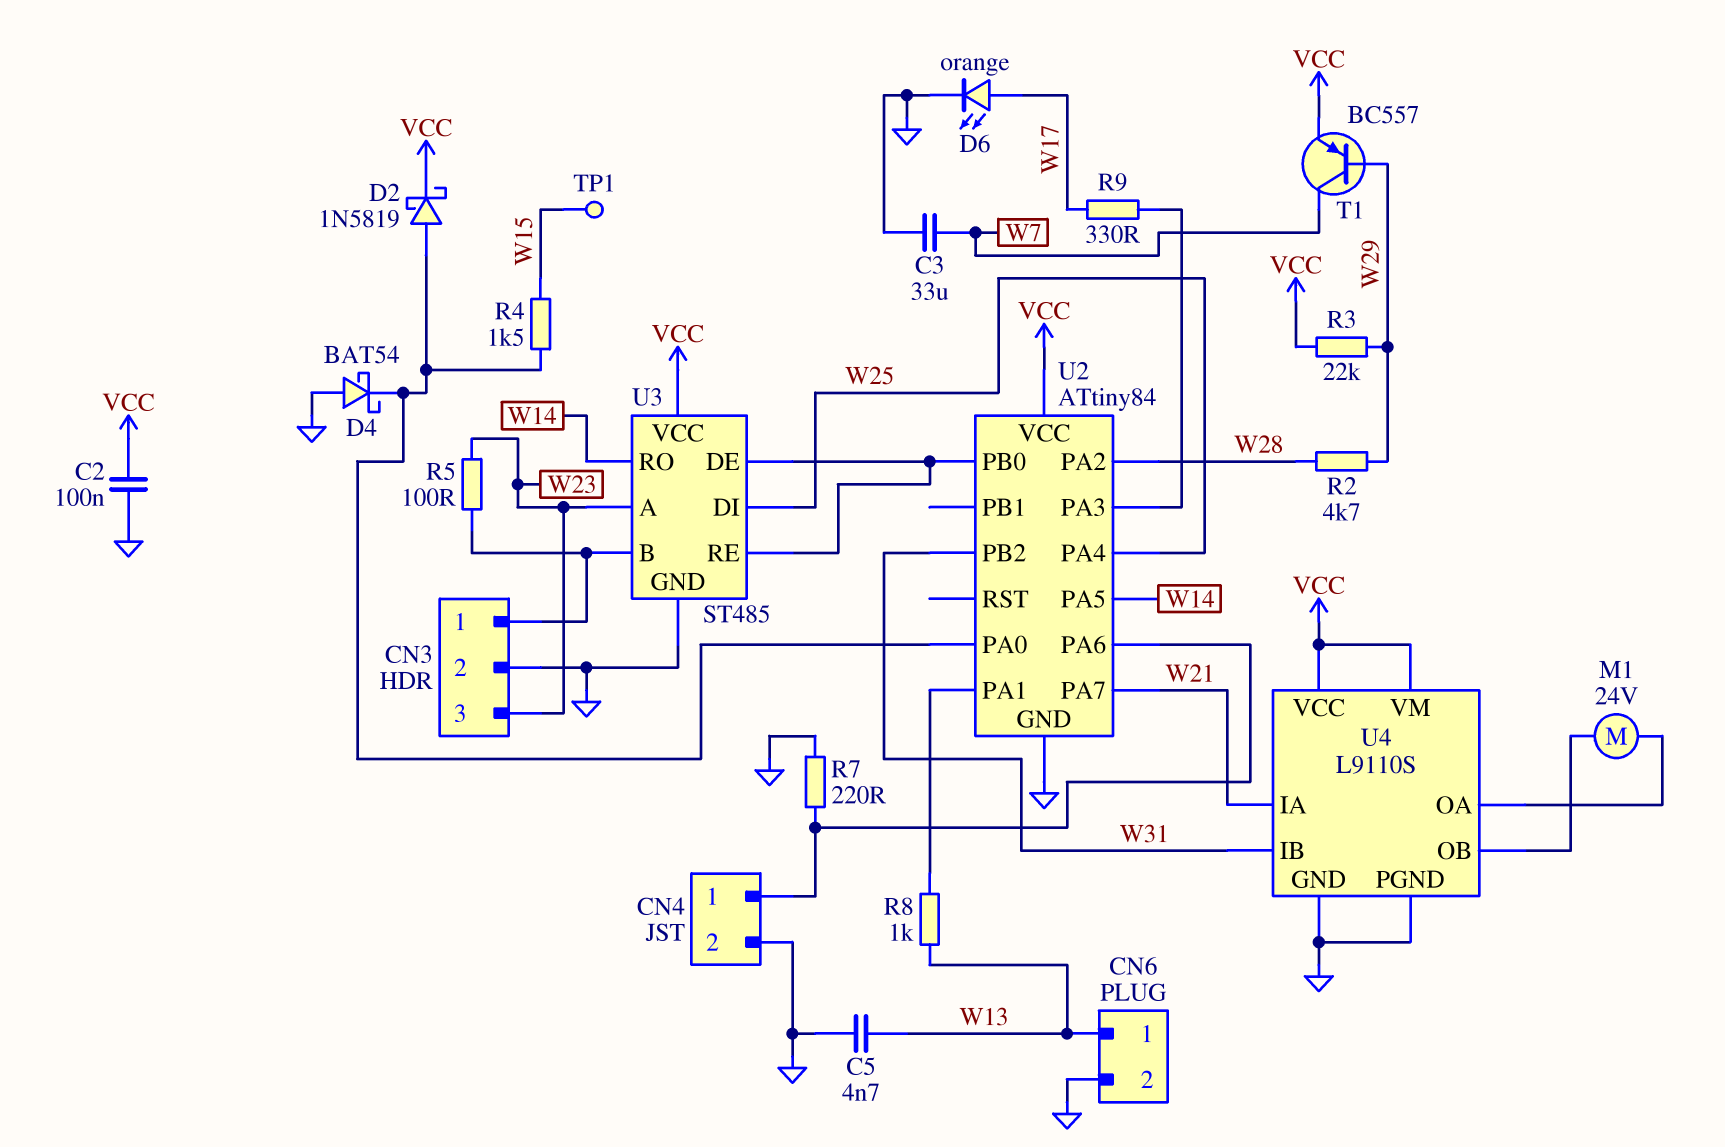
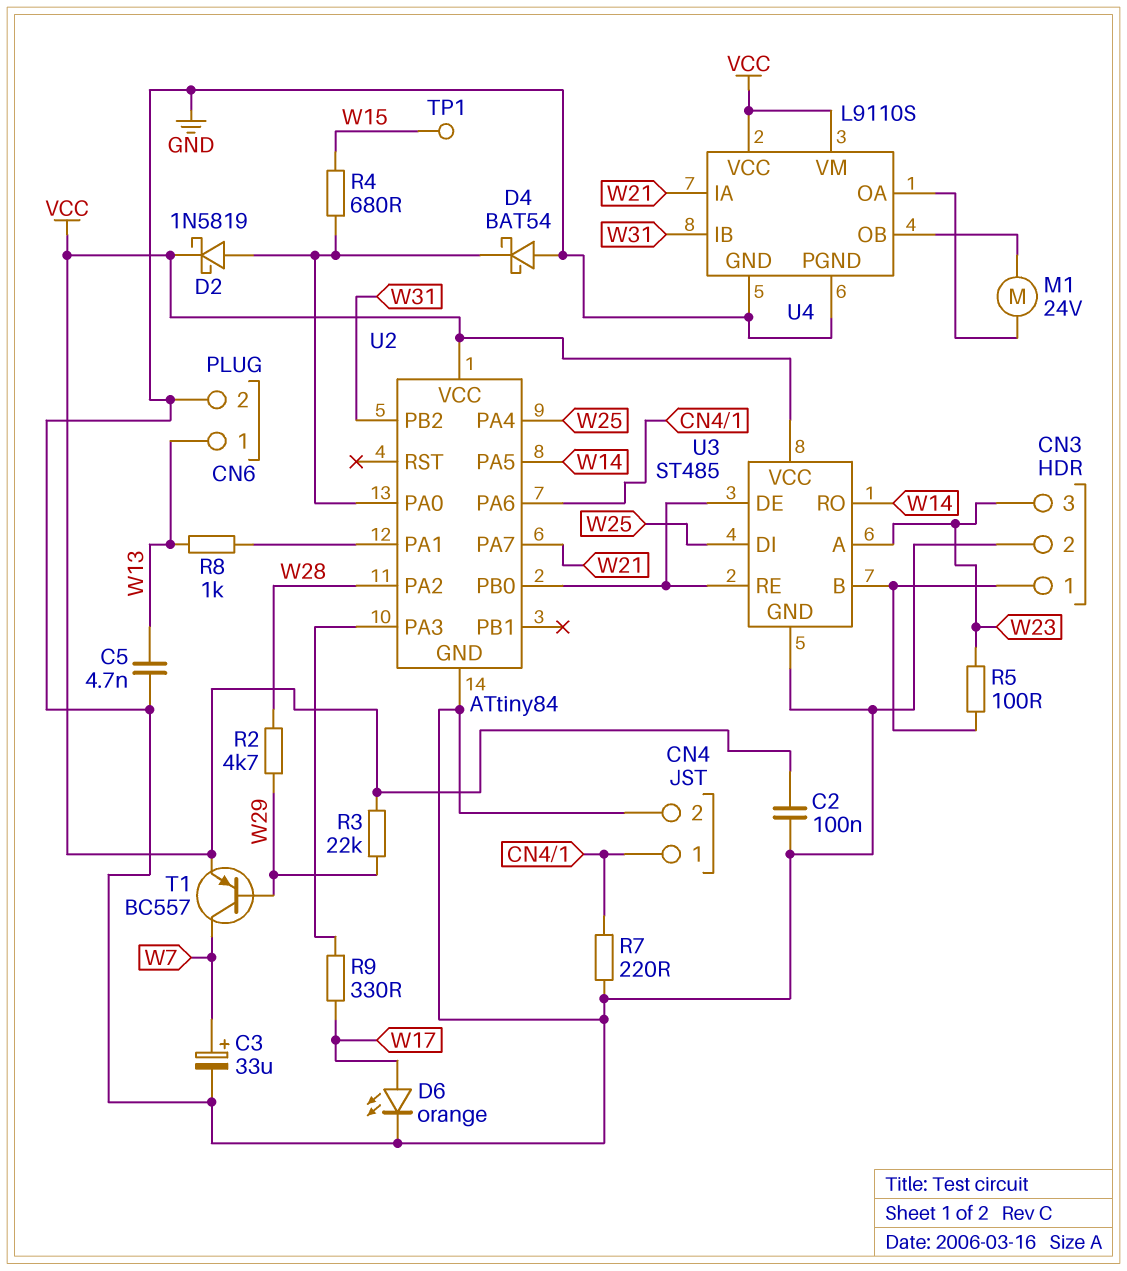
C3: 33uF (GND, W7) -> 33uF (plus W7, minus GND)
R4: 1.5k (U2/PA0, W15) -> 680 (U2/PA0, W15)

